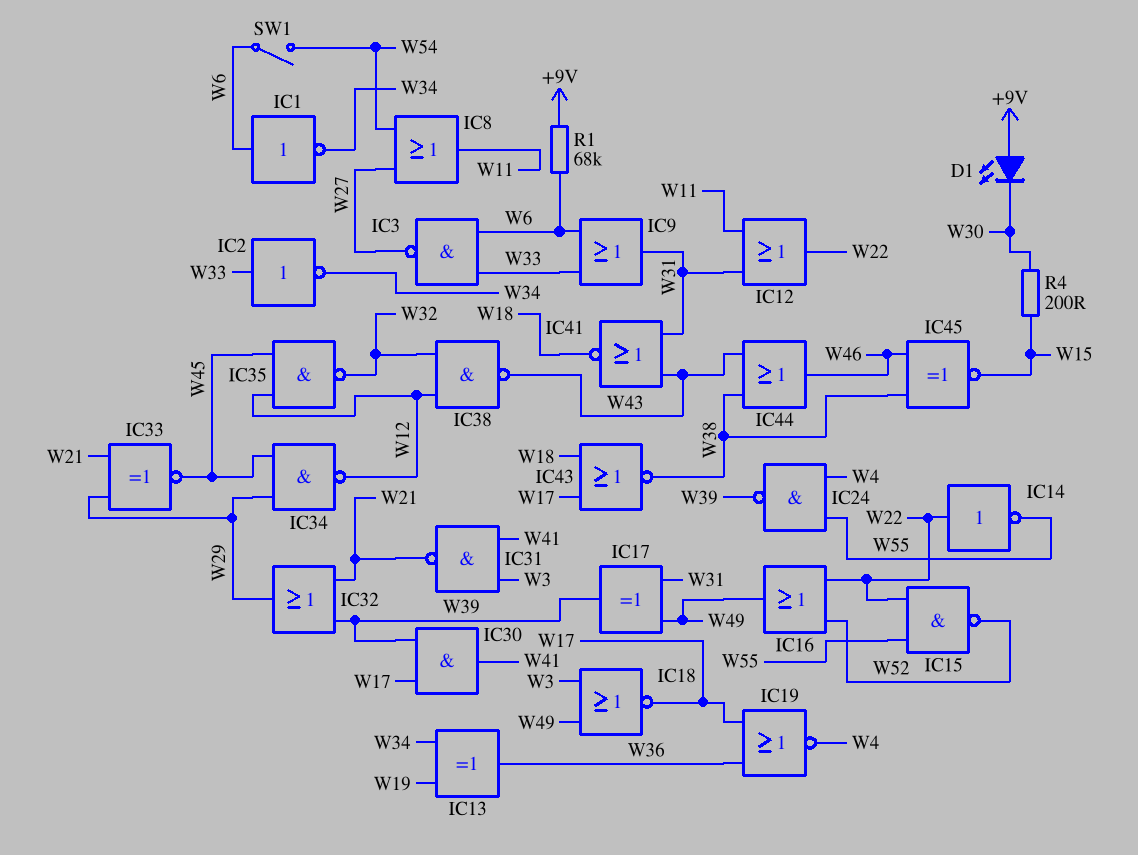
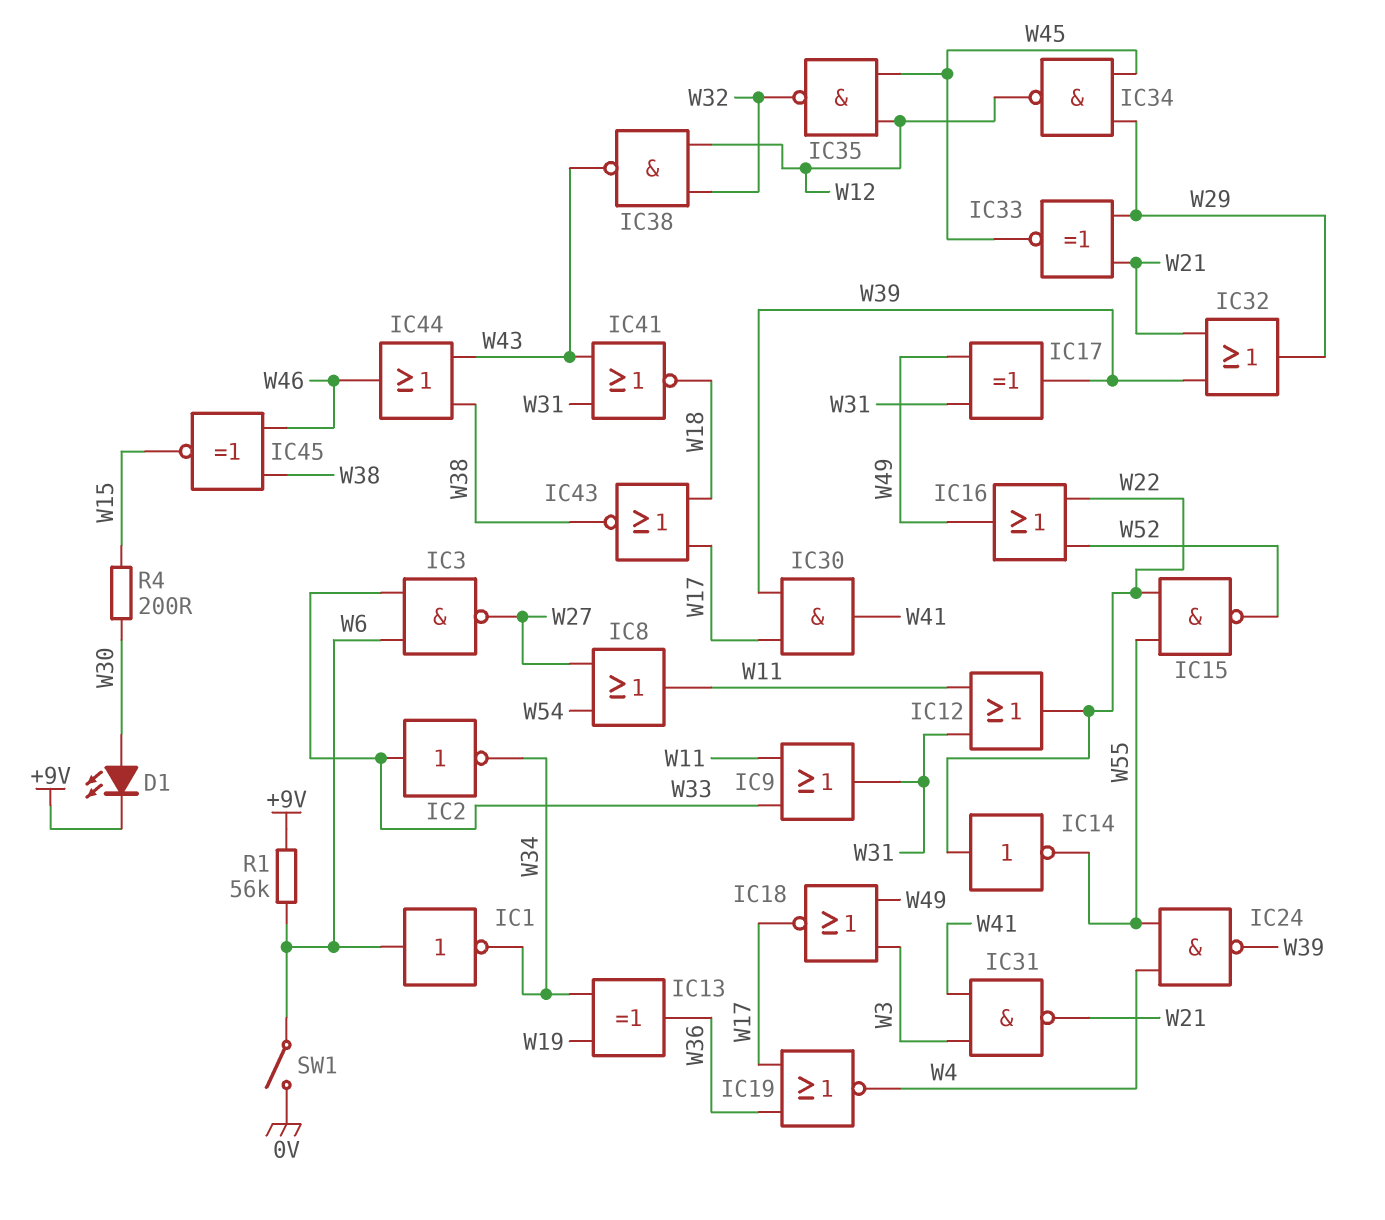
D1: LED (A +9V, K W30) -> LED (A W30, K +9V)
IC9: OR (in W6, in W33, out W31) -> OR (in W11, in W33, out W31)
R1: 68k (+9V, W6) -> 56k (+9V, W6)
SW1: switch (W6, W54) -> switch (0V, W6)

